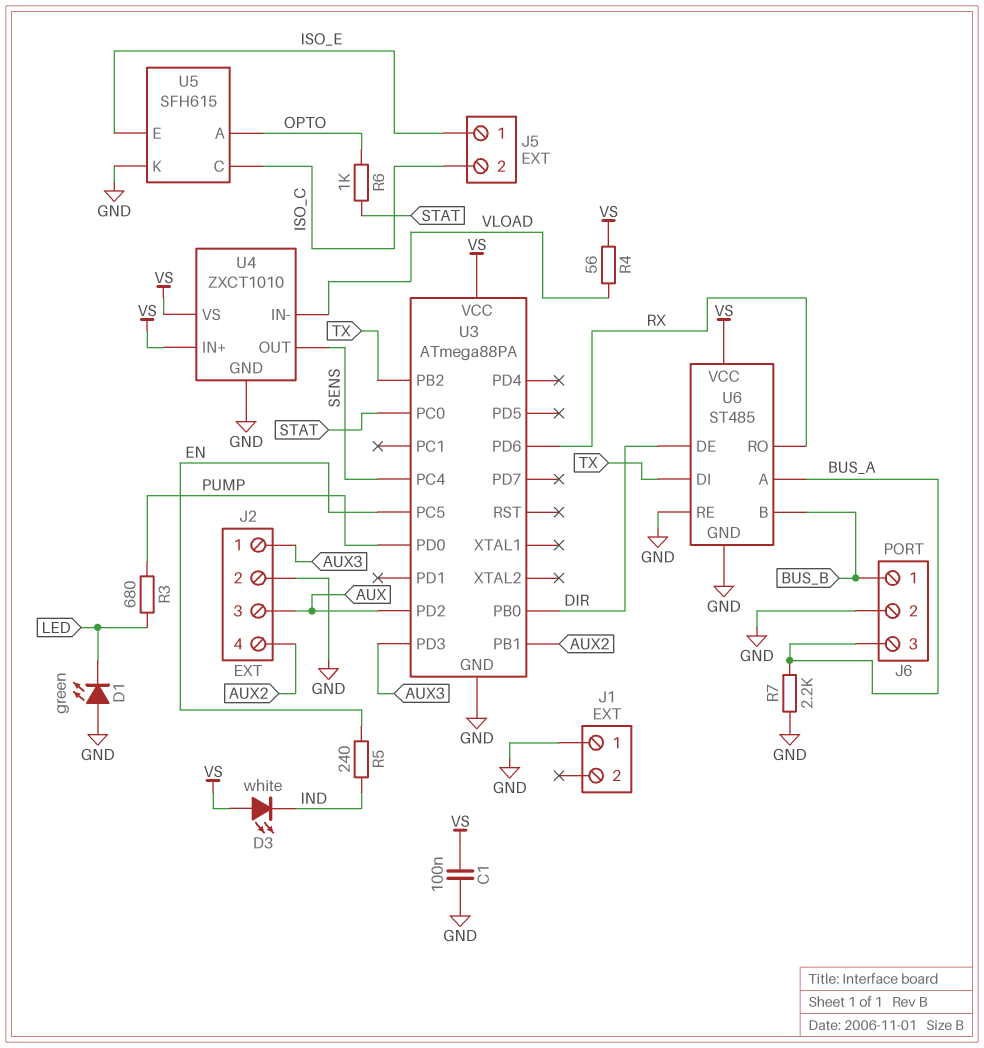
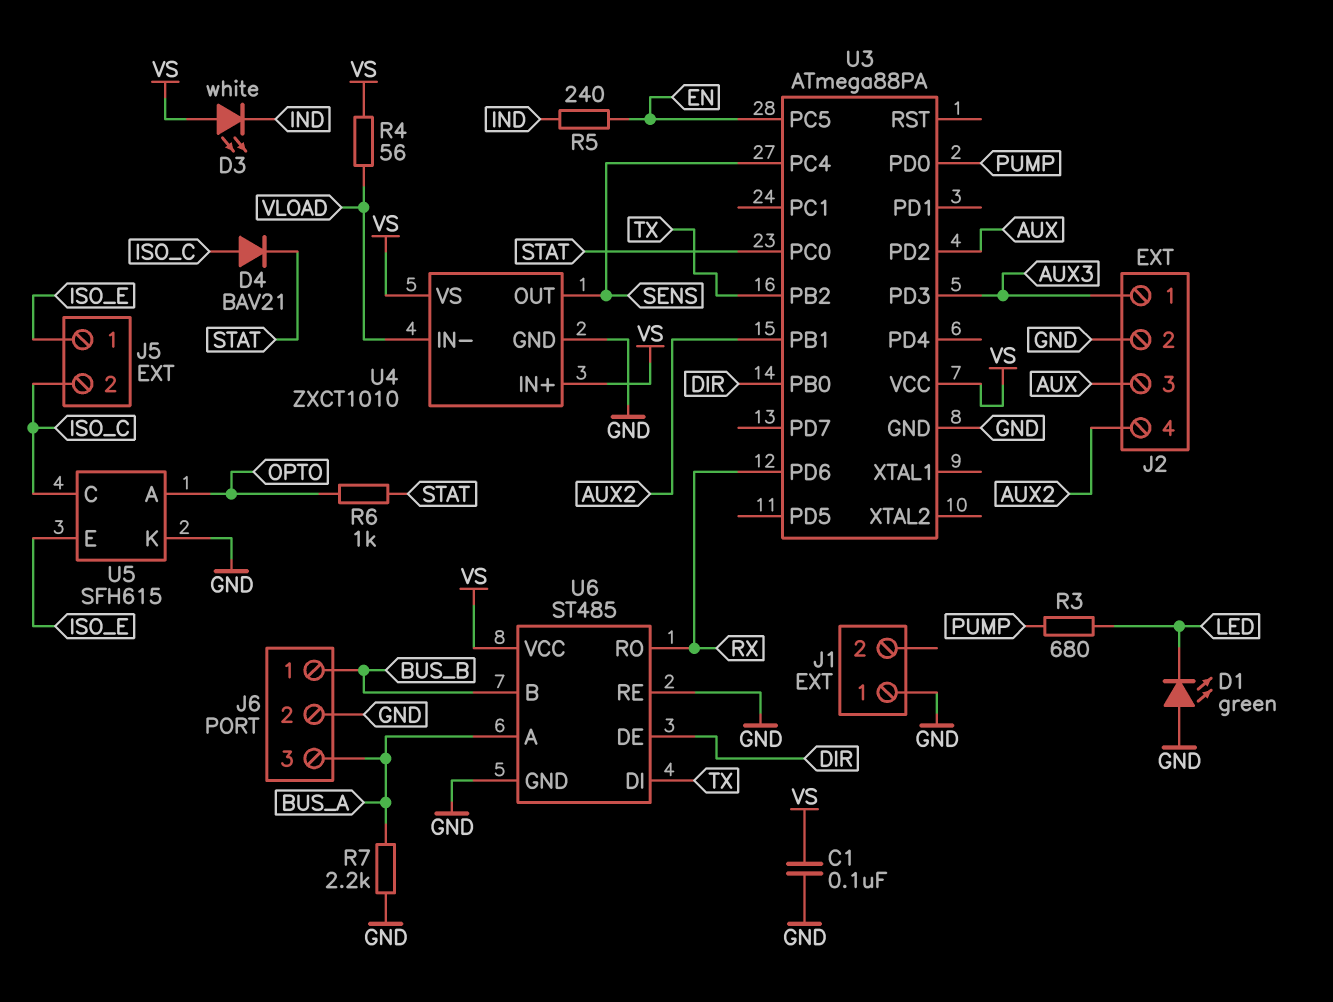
D4: none -> diode BAV21 (A ISO_C, K STAT)

